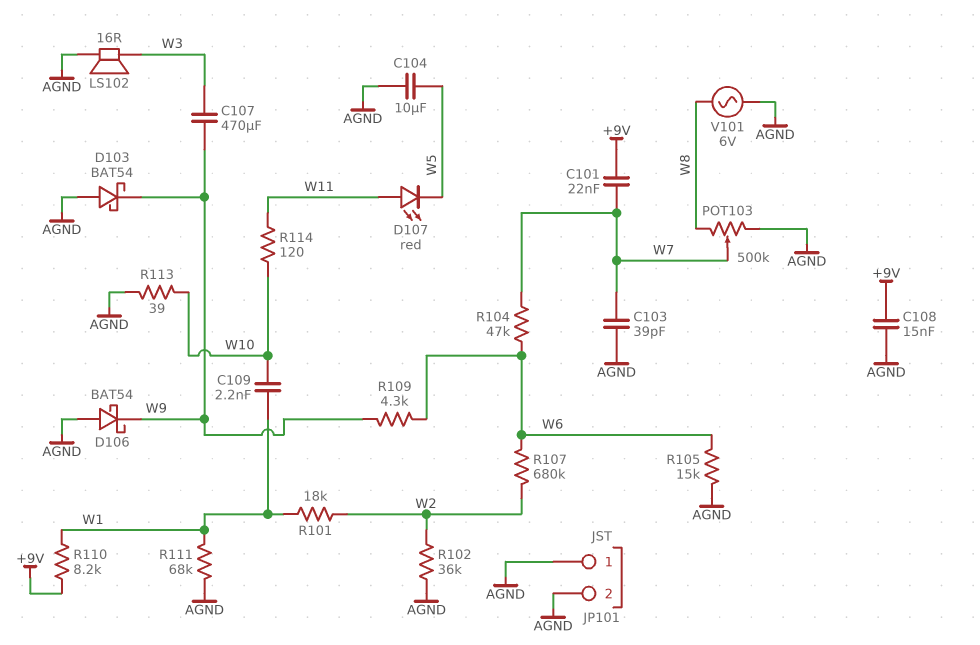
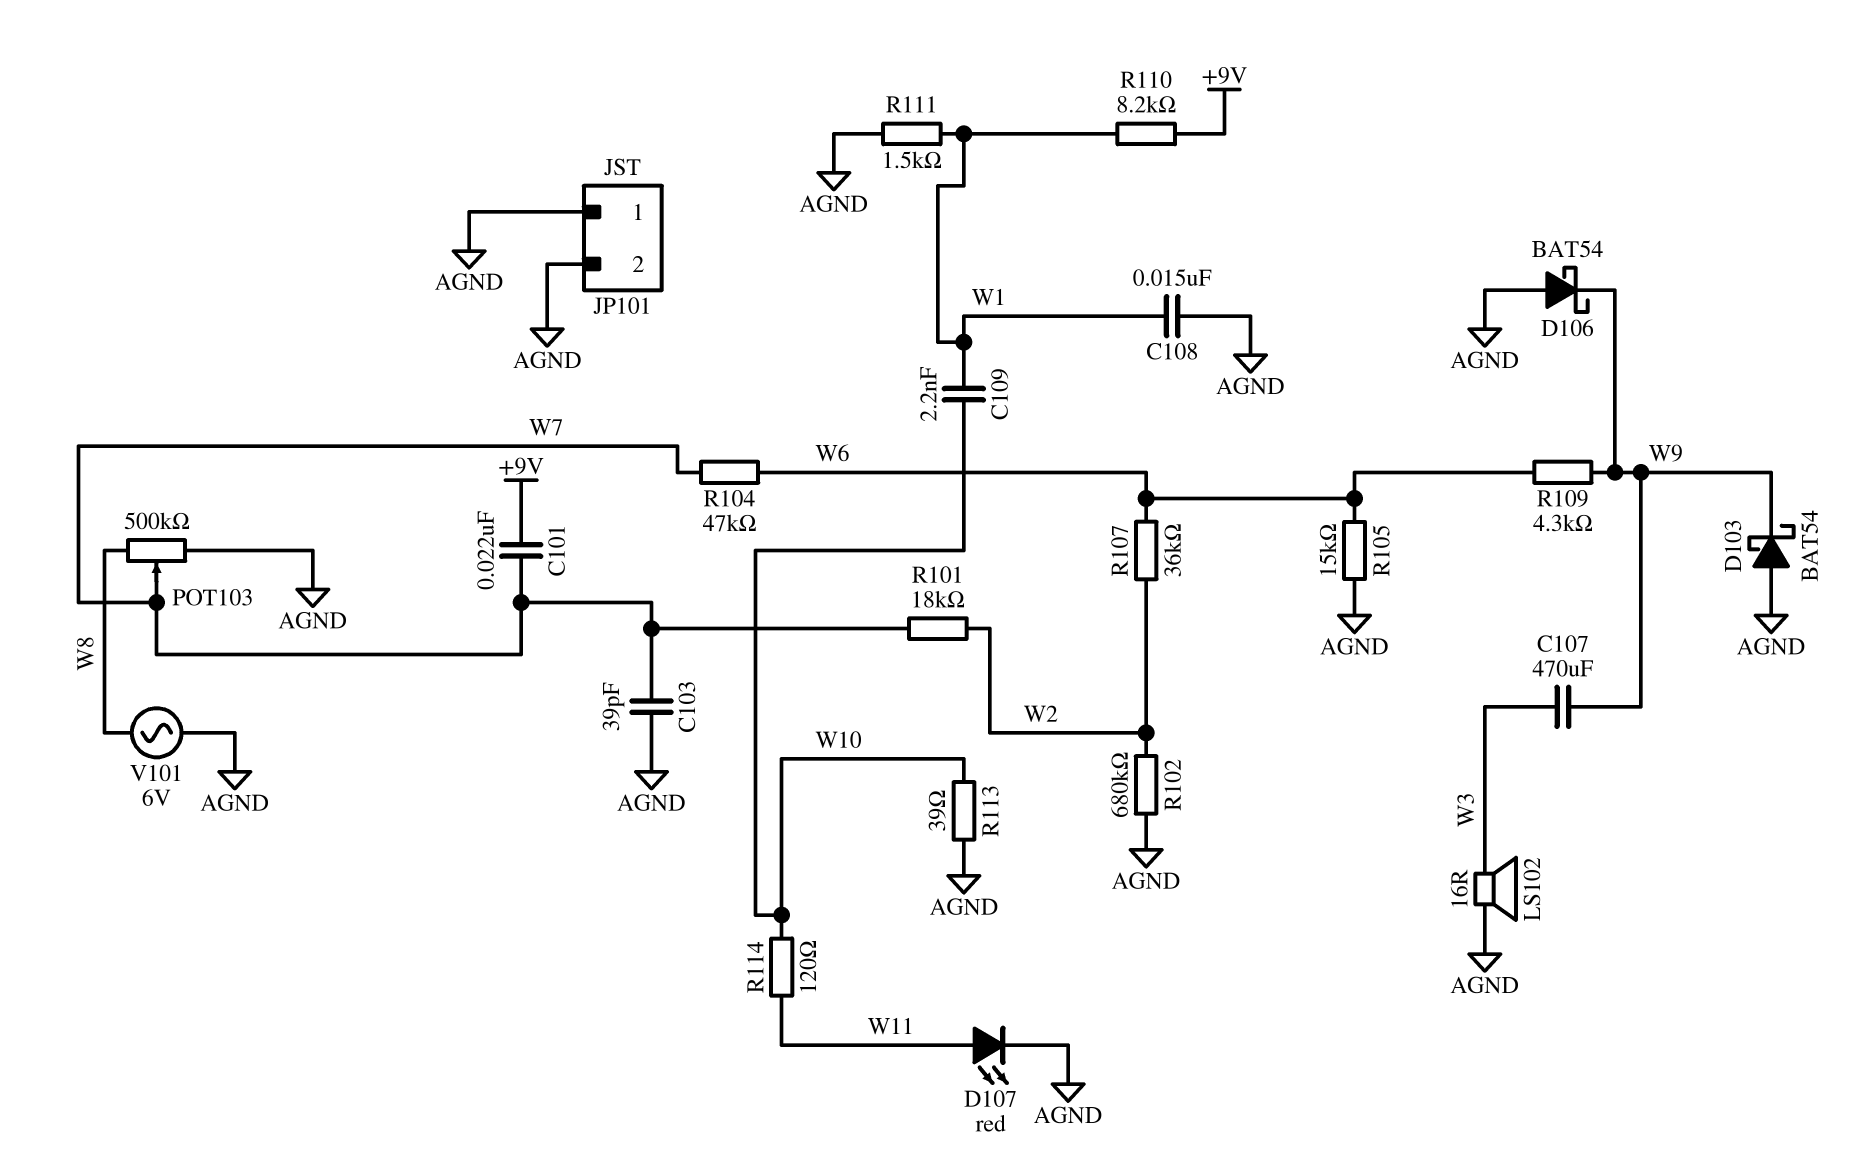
C104: 10uF (AGND, W5) -> none
C108: 15nF (+9V, AGND) -> 15nF (AGND, W1)
D107: LED red (A W11, K W5) -> LED red (A W11, K AGND)
R101: 18k (W1, W2) -> 18k (W2, W7)
R102: 36k (AGND, W2) -> 680k (AGND, W2)
R107: 680k (W2, W6) -> 36k (W2, W6)
R111: 68k (AGND, W1) -> 1.5k (AGND, W1)

